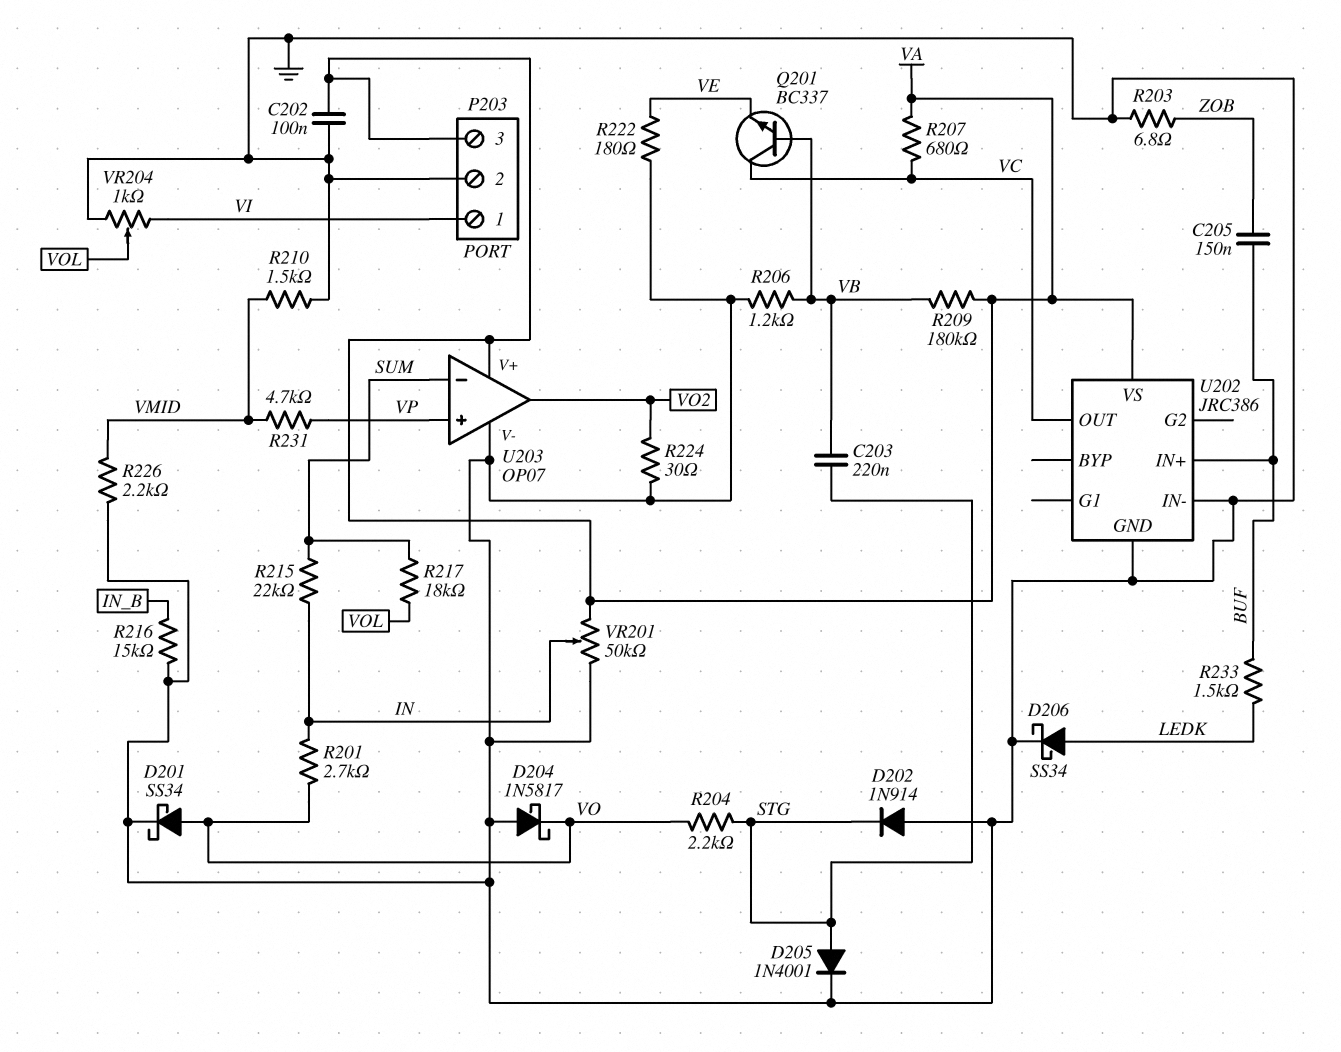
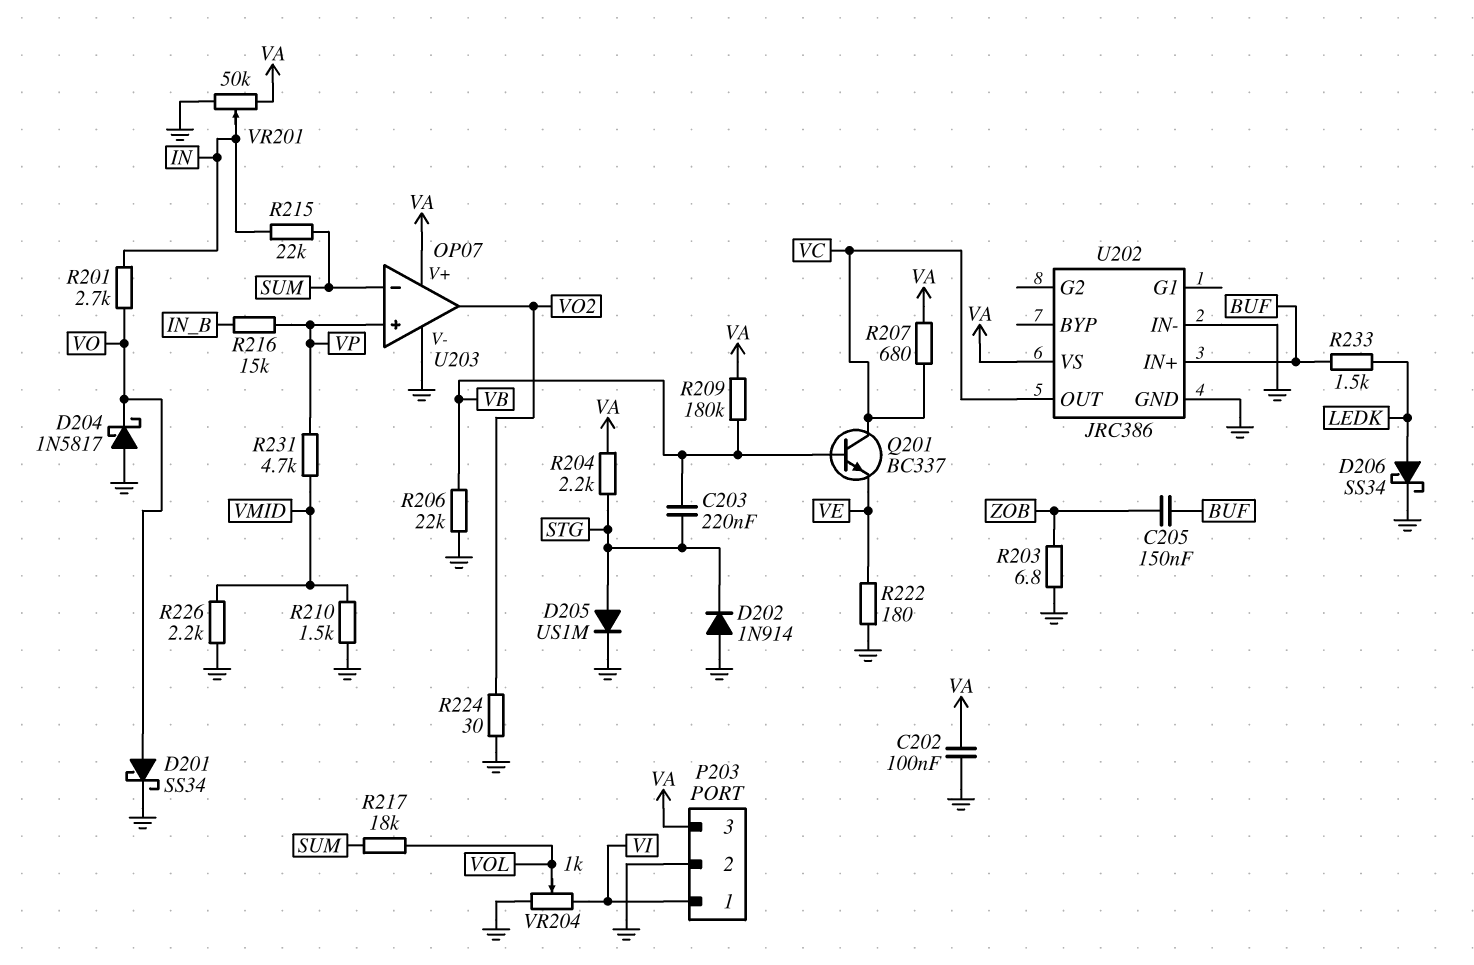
D205: diode 1N4001 (A STG, K GND) -> diode US1M (A STG, K GND)
R204: 2.2k (STG, VO) -> 2.2k (STG, VA)
R206: 1.2k (GND, VB) -> 22k (GND, VB)
R216: 15k (GND, IN_B) -> 15k (IN_B, VP)

